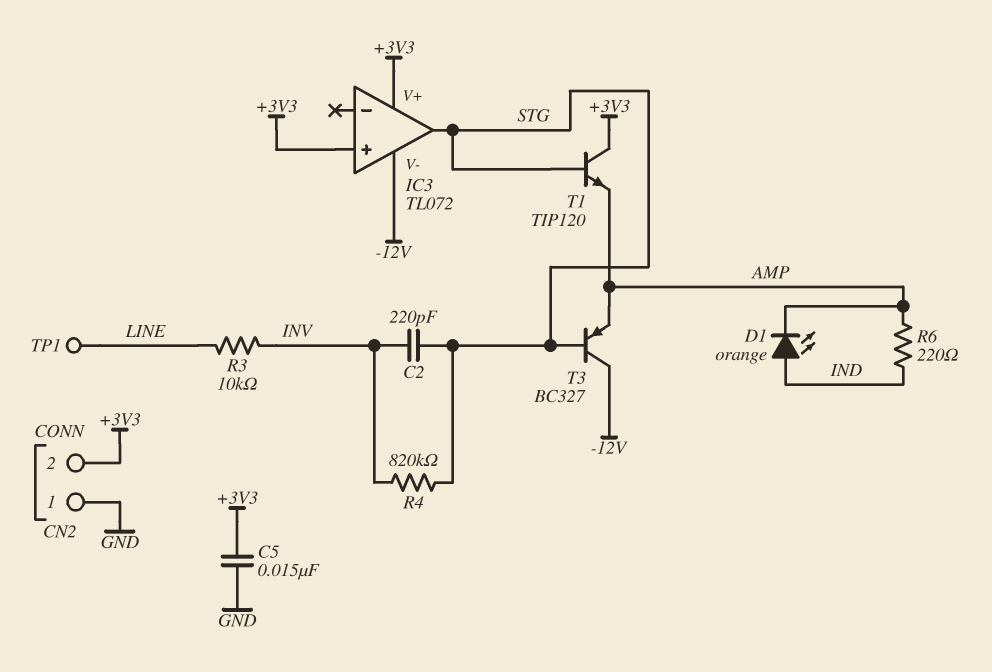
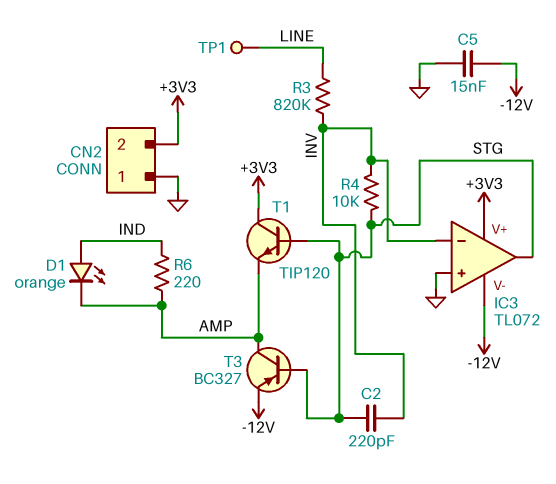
C5: 15nF (+3V3, GND) -> 15nF (-12V, GND)
IC3 pin in+: +3V3 -> GND
IC3 pin in-: none -> INV
R3: 10k (INV, LINE) -> 820k (INV, LINE)
R4: 820k (INV, STG) -> 10k (INV, STG)
T3: PNP BC327 (B STG, C -12V, E AMP) -> PNP BC327 (B STG, C AMP, E -12V)

